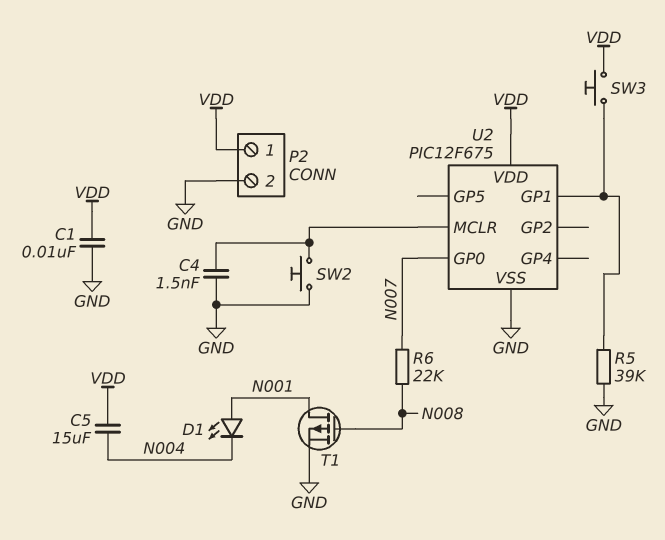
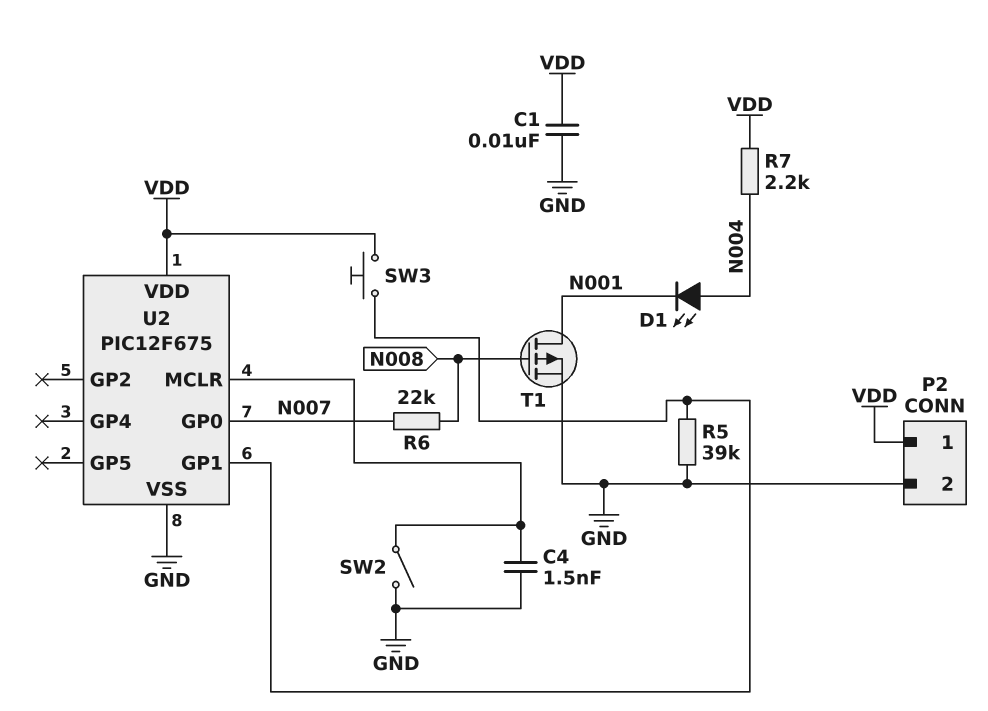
C5: 15uF (N004, VDD) -> none
D1: LED (A N001, K N004) -> LED (A N004, K N001)
R7: none -> 2.2k (N004, VDD)
SW2: button (GND, U2/MCLR) -> switch (GND, U2/MCLR)

